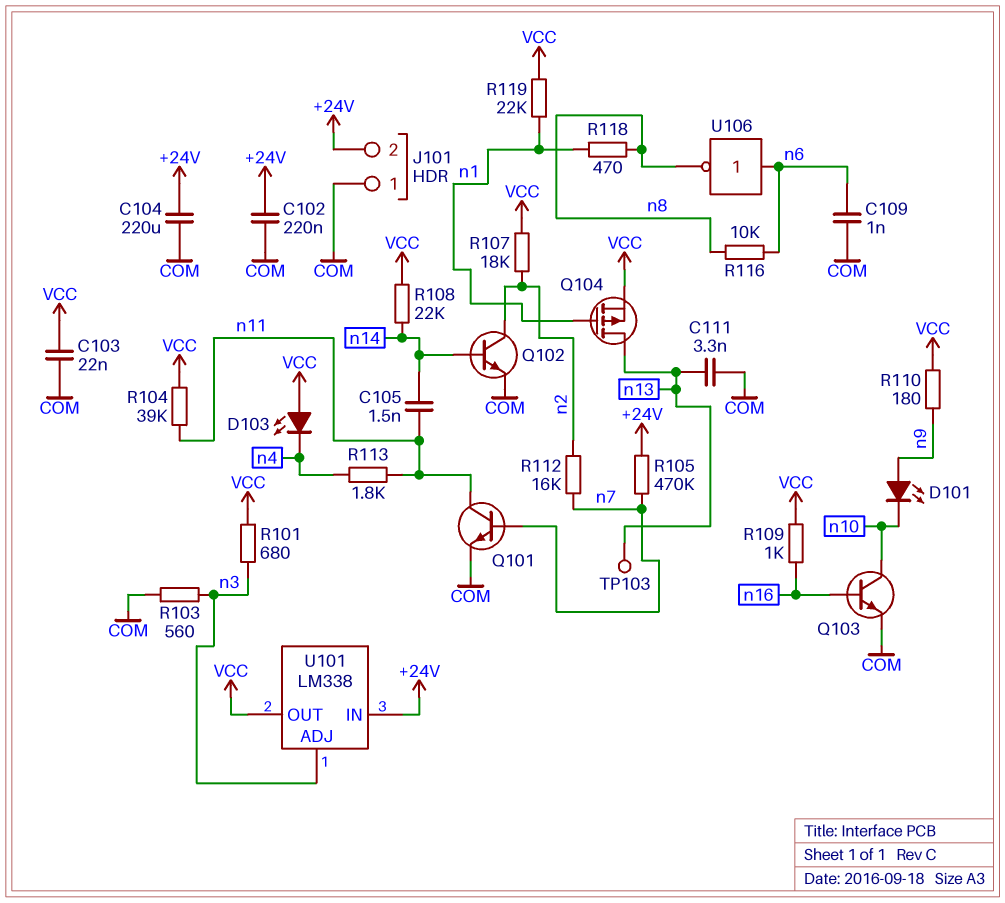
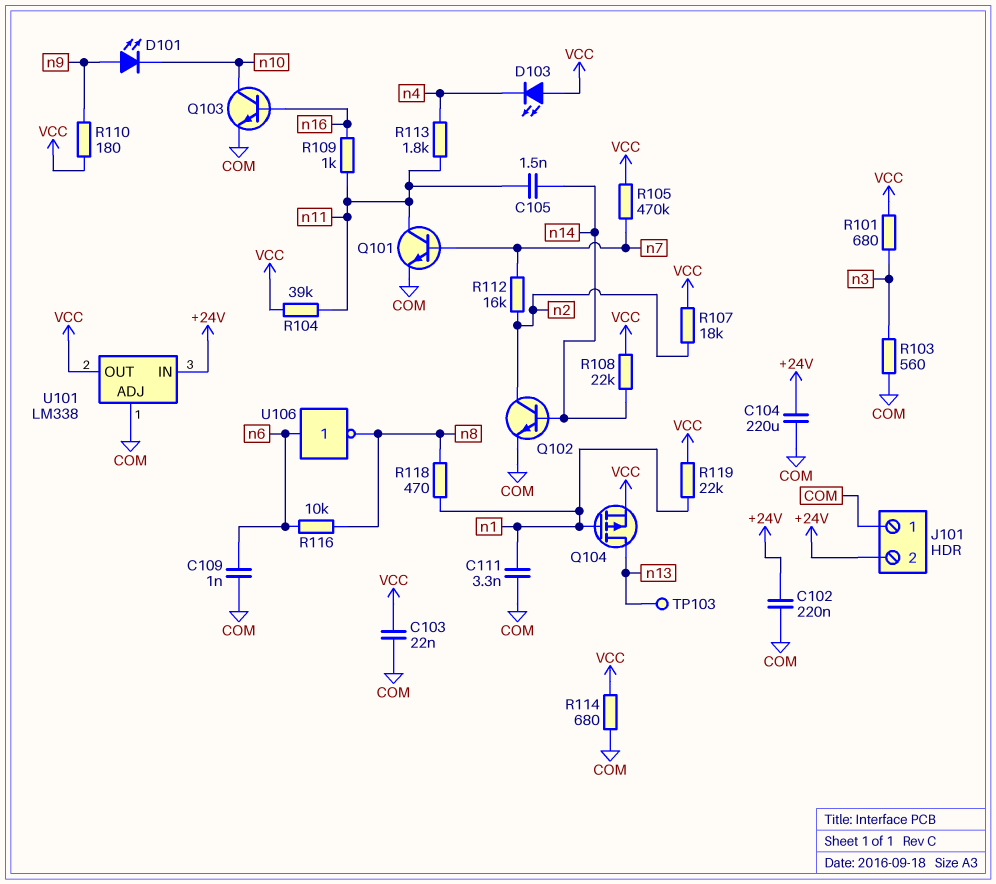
C111: 3.3nF (COM, n13) -> 3.3nF (COM, n1)
R105: 470k (+24V, n7) -> 470k (VCC, n7)
R109: 1k (VCC, n16) -> 1k (n11, n16)
R114: none -> 680 (COM, VCC)
U101 pin ADJ: n3 -> COM

